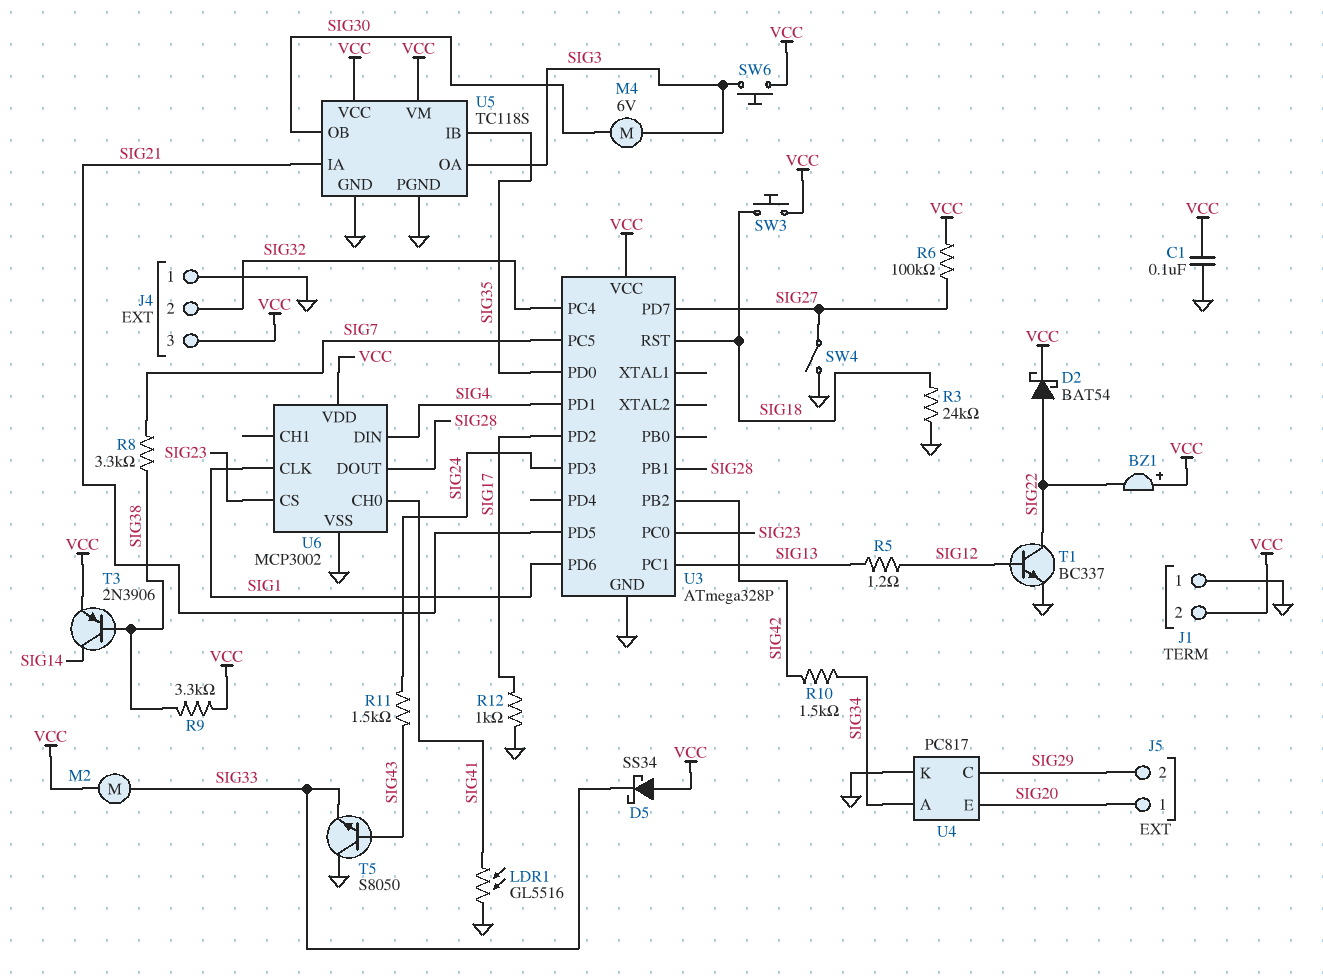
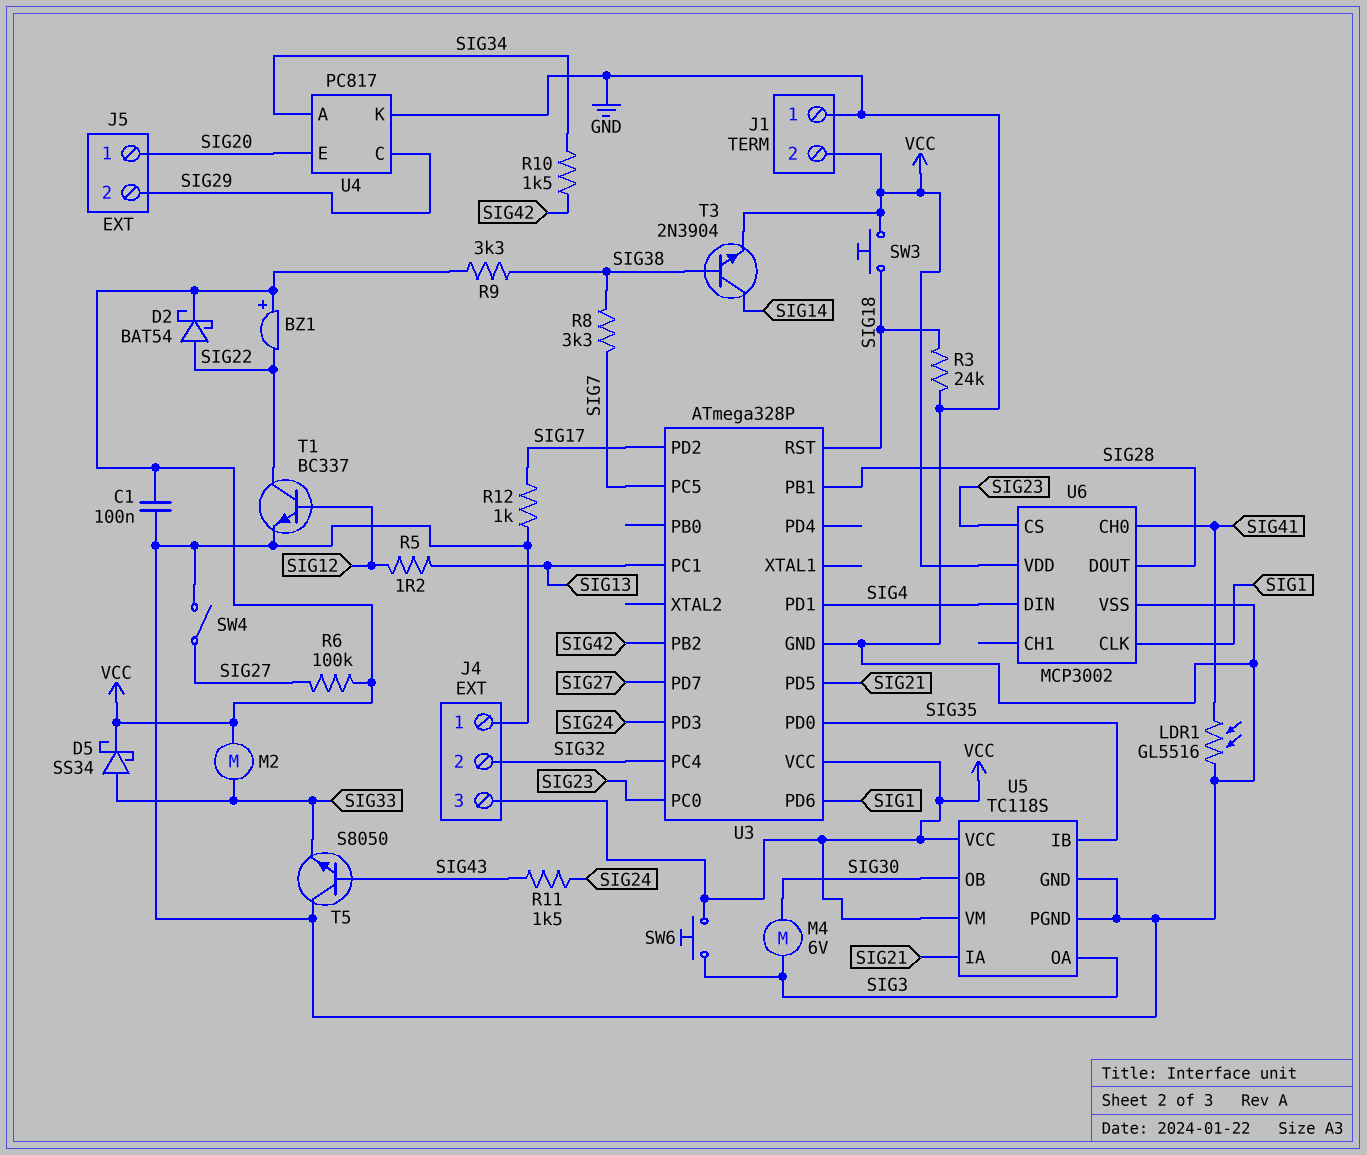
D5: schottky SS34 (A VCC, K SIG33) -> schottky SS34 (A SIG33, K VCC)
T3: PNP 2N3906 (B SIG38, C SIG14, E VCC) -> NPN 2N3904 (B SIG38, C SIG14, E VCC)

